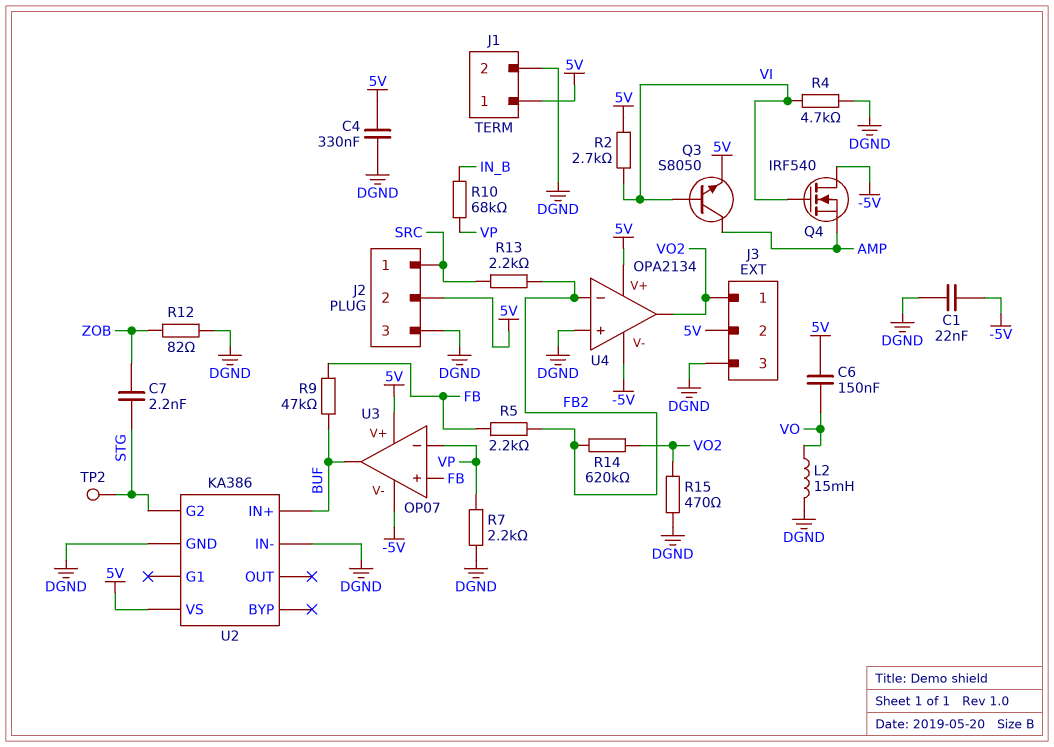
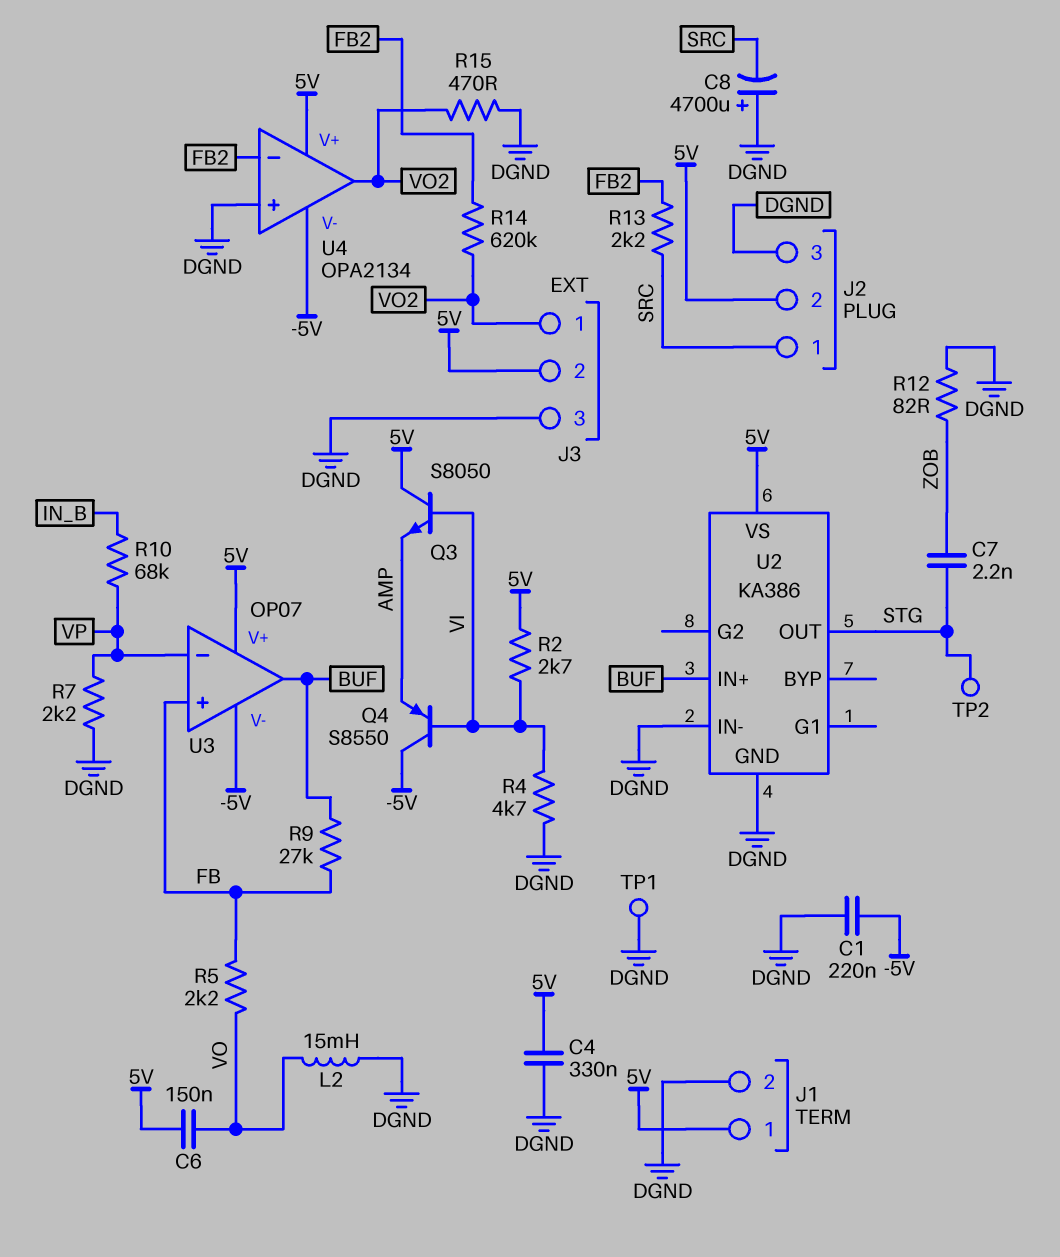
C1: 22nF (-5V, DGND) -> 220nF (-5V, DGND)
C8: none -> 4700uF (plus DGND, minus SRC)
Q3: NPN S8050 (B VI, C AMP, E 5V) -> NPN S8050 (B VI, C 5V, E AMP)
Q4: NMOS IRF540 (G VI, D -5V, S AMP) -> PNP S8550 (B VI, C -5V, E AMP)
R5: 2.2k (FB, FB2) -> 2.2k (FB, VO)
R9: 47k (BUF, FB) -> 27k (BUF, FB)
TP1: none -> test point (DGND)
U2 pin G2: STG -> none
U2 pin OUT: none -> STG

